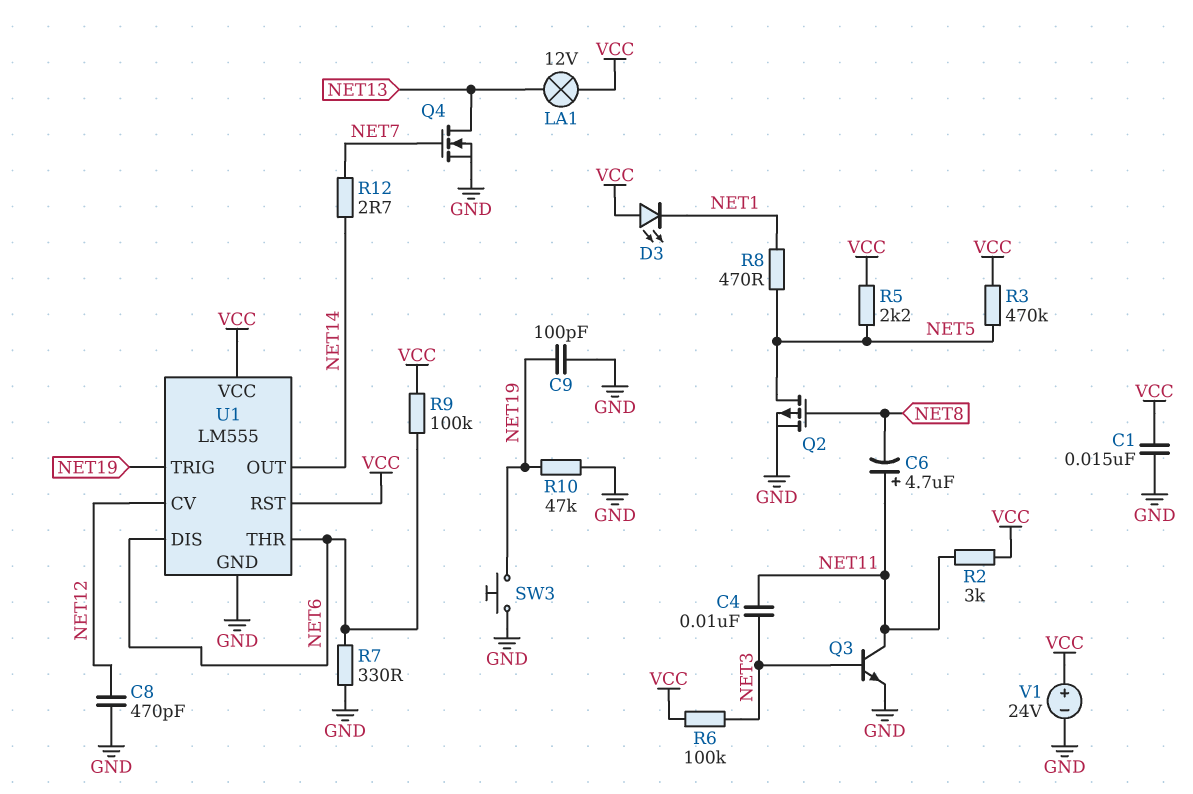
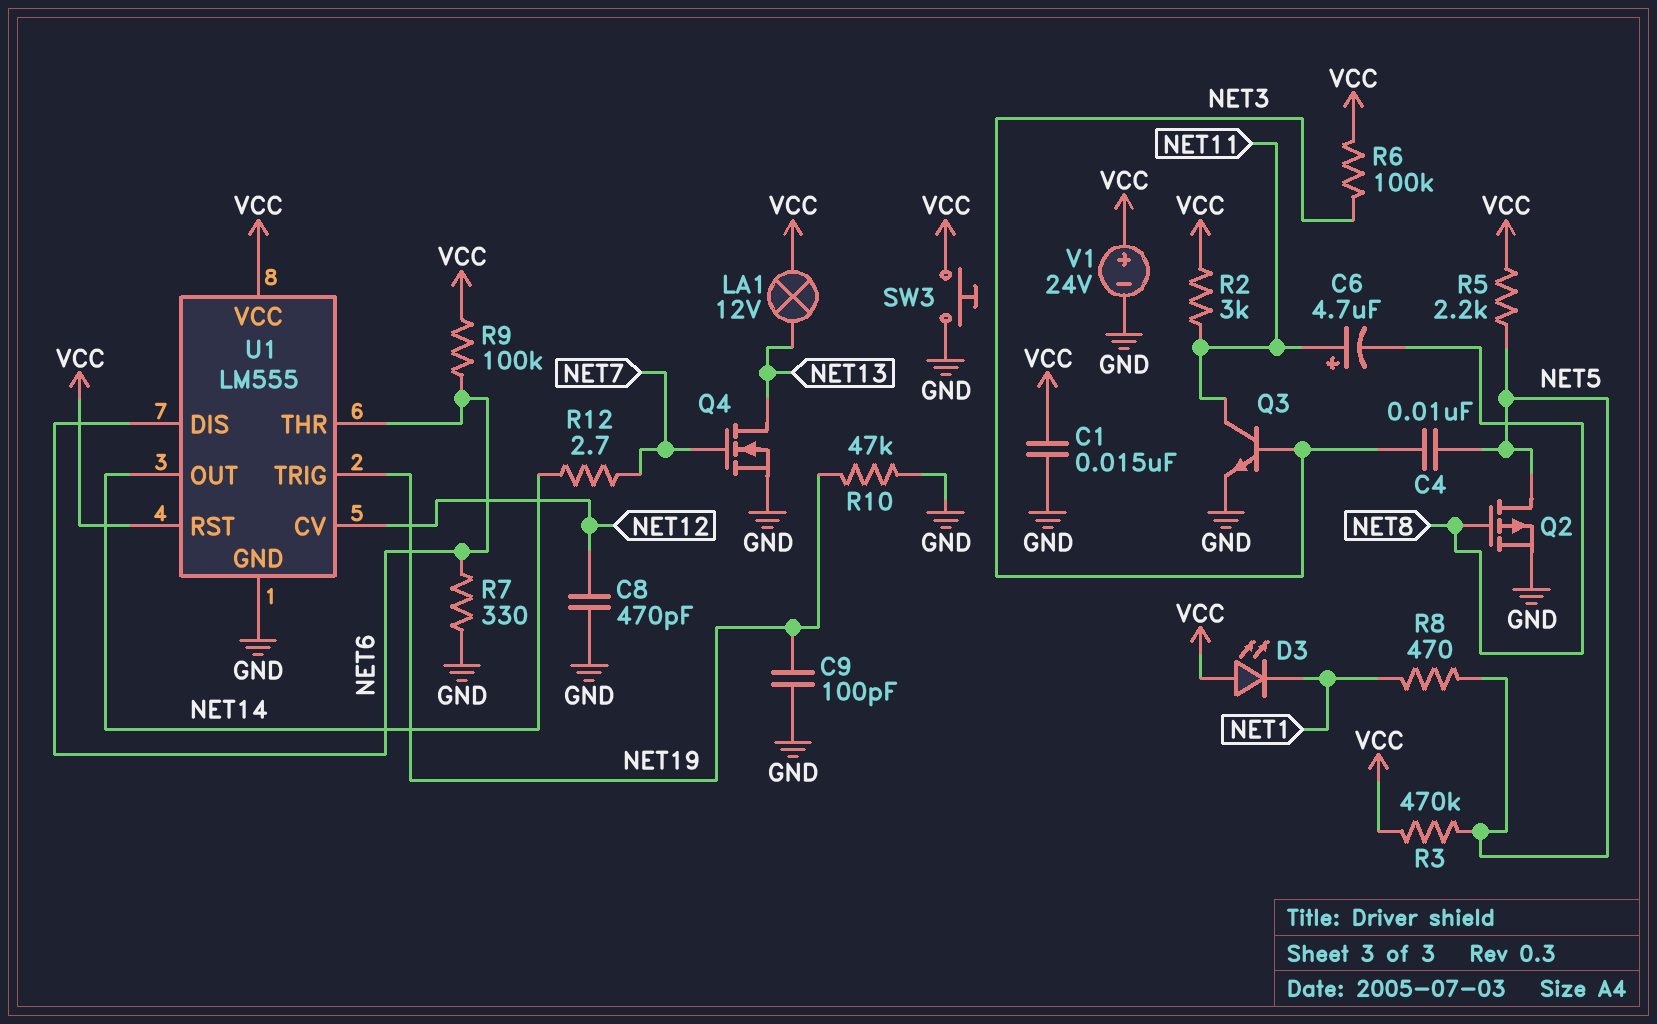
C4: 10nF (NET3, NET11) -> 10nF (NET3, NET5)
SW3: button (GND, NET19) -> button (GND, VCC)

